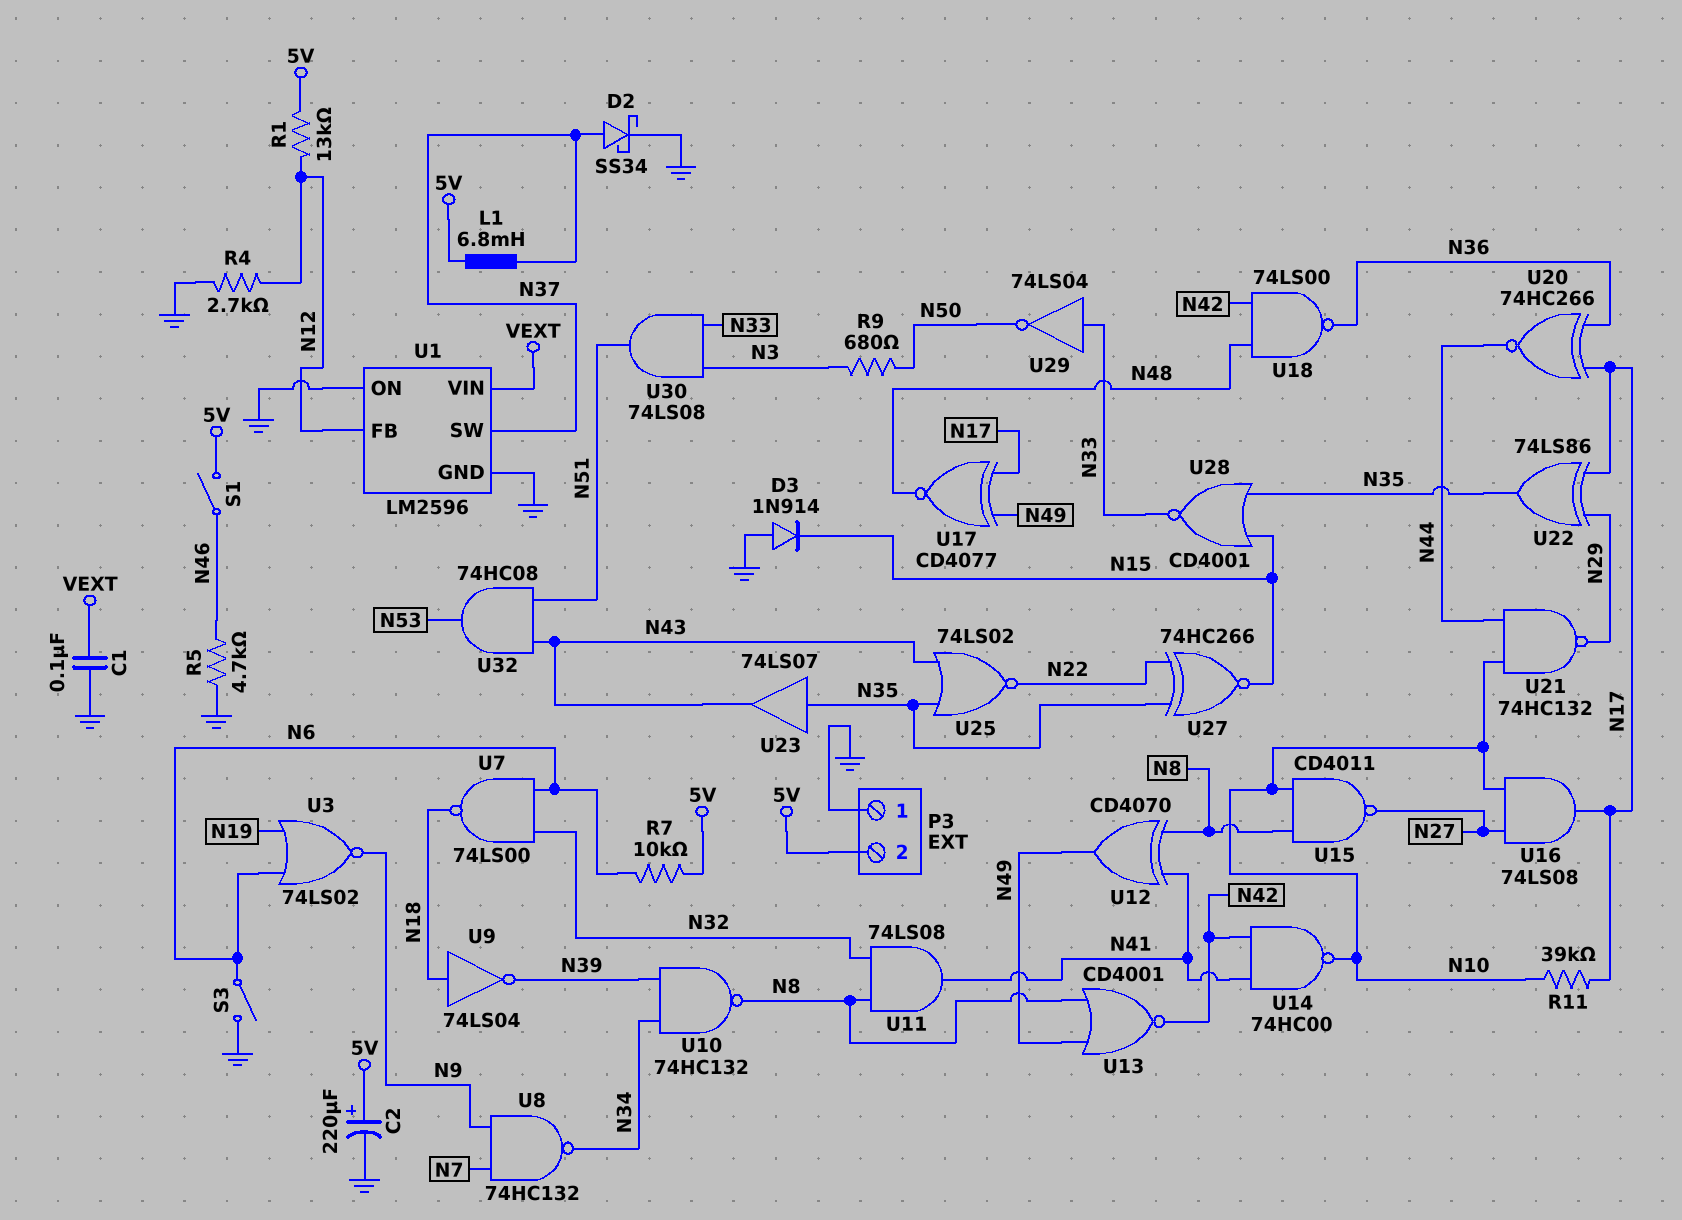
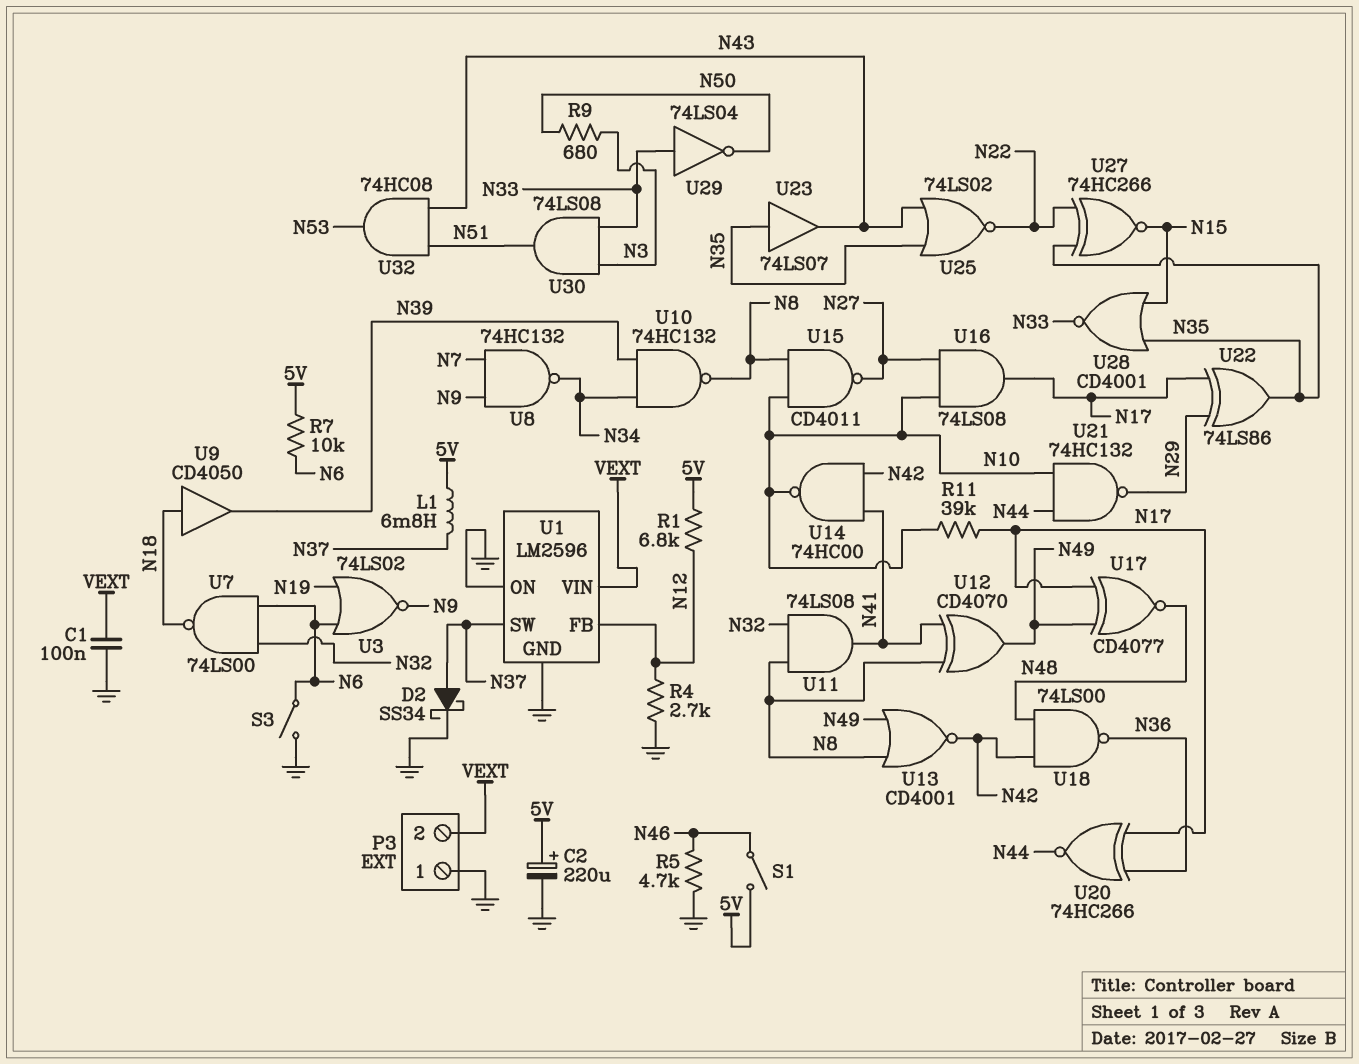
D3: diode 1N914 (A GND, K N15) -> none
P3 pin 2: 5V -> VEXT
R1: 13k (5V, N12) -> 6.8k (5V, N12)
U9: NOT 74LS04 (in N18, out N39) -> buffer CD4050 (in N18, out N39)

